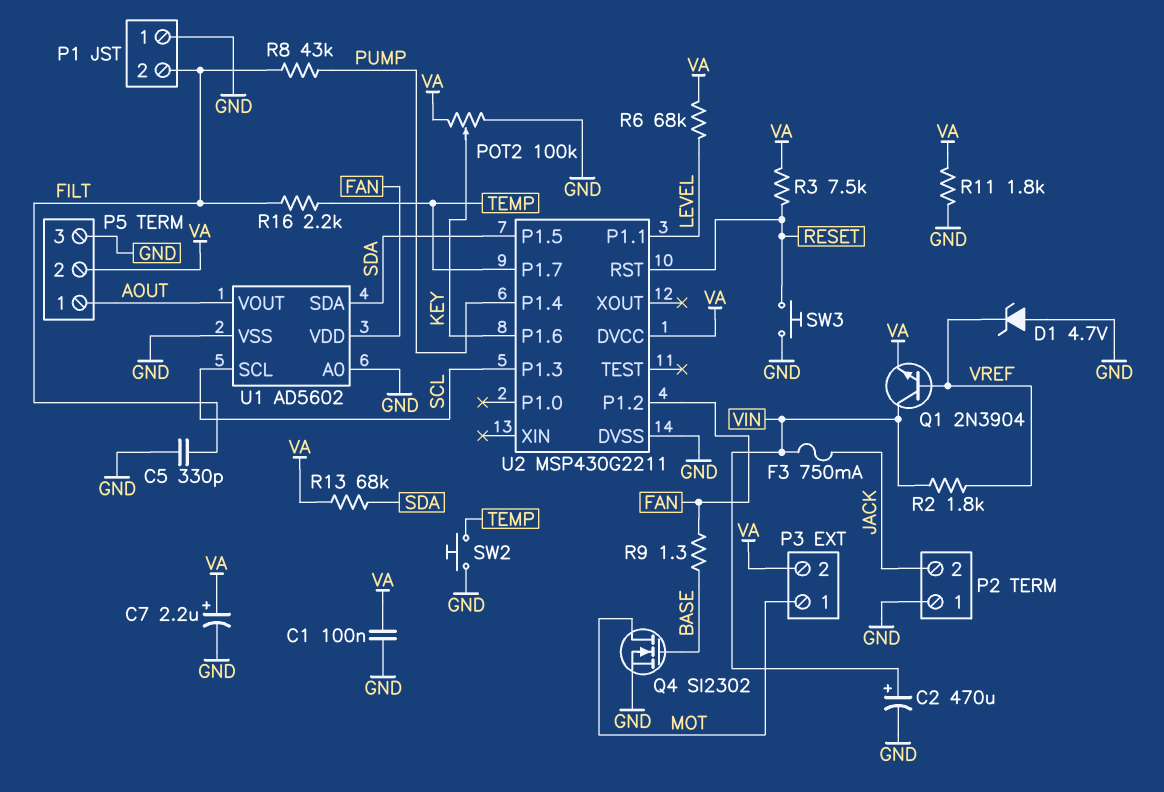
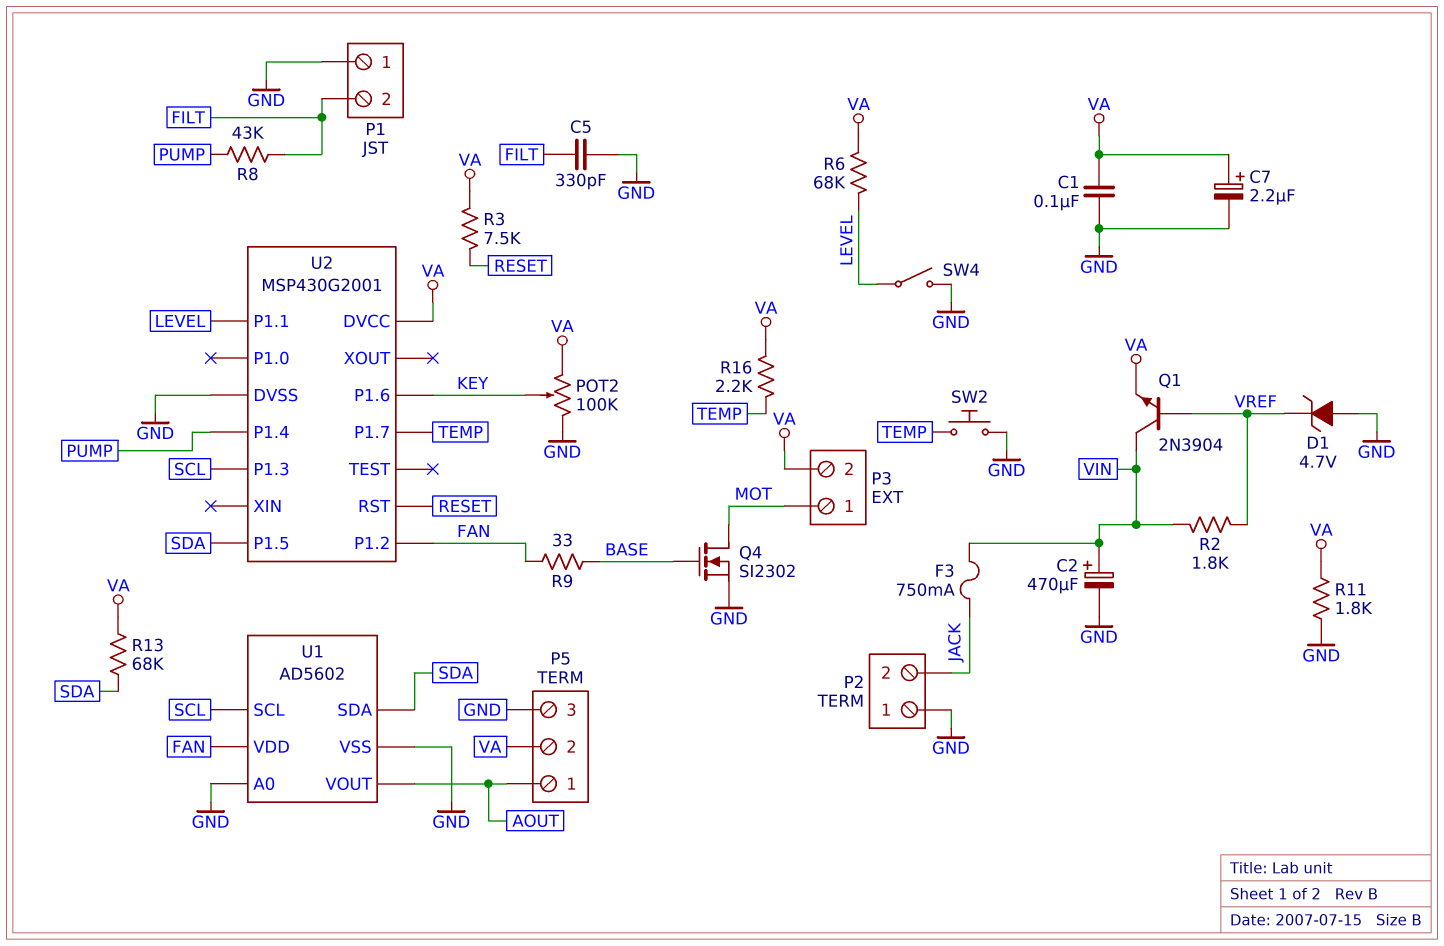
R9: 1.3 (BASE, FAN) -> 33 (BASE, FAN)
R16: 2.2k (FILT, TEMP) -> 2.2k (TEMP, VA)
SW3: button (GND, RESET) -> none
SW4: none -> switch (GND, LEVEL)
U2: MSP430G2211 -> MSP430G2001

